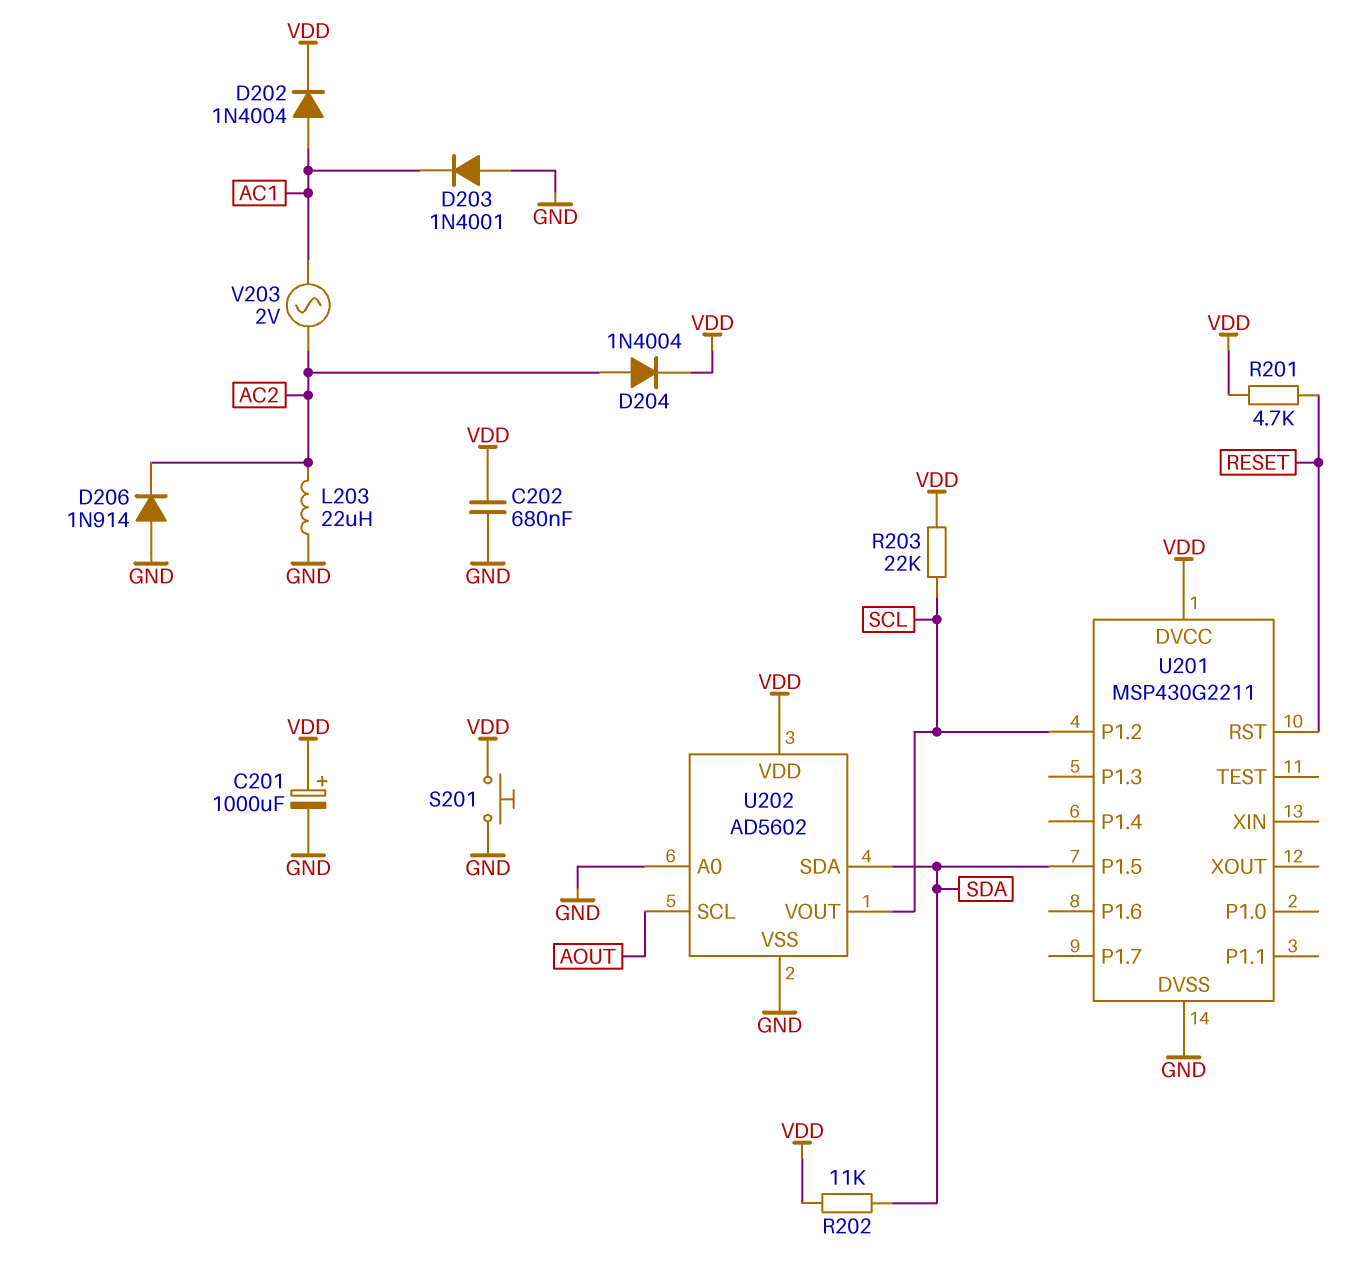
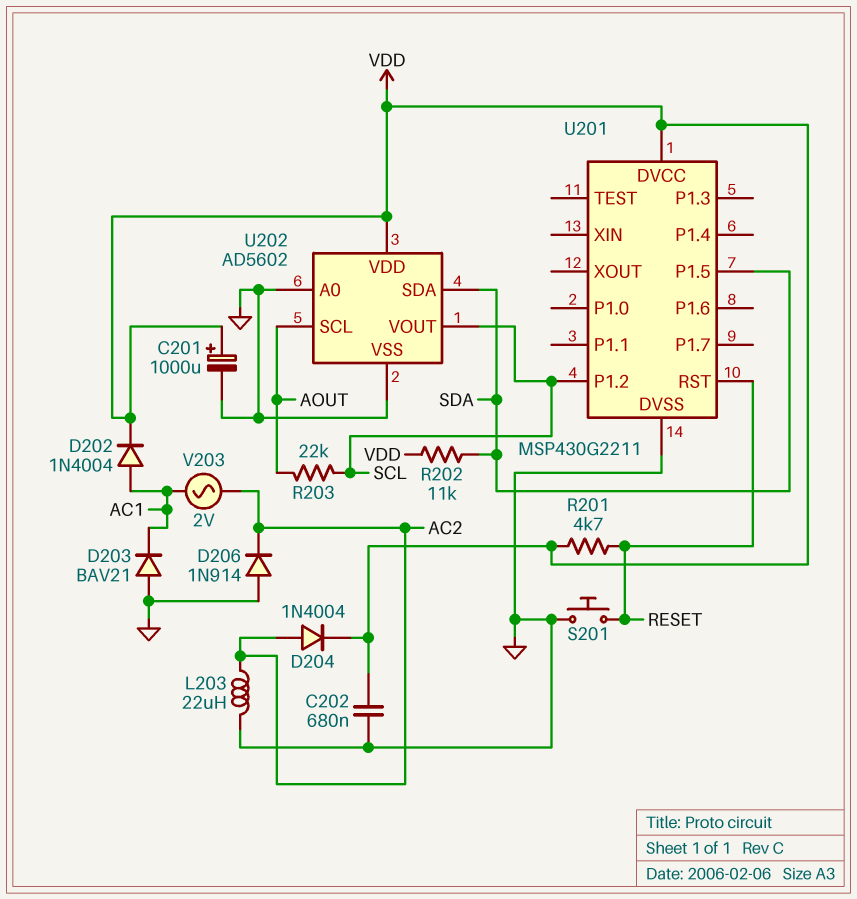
D203: diode 1N4001 (A GND, K AC1) -> diode BAV21 (A GND, K AC1)
R203: 22k (SCL, VDD) -> 22k (AOUT, SCL)
S201: button (GND, VDD) -> button (GND, RESET)

